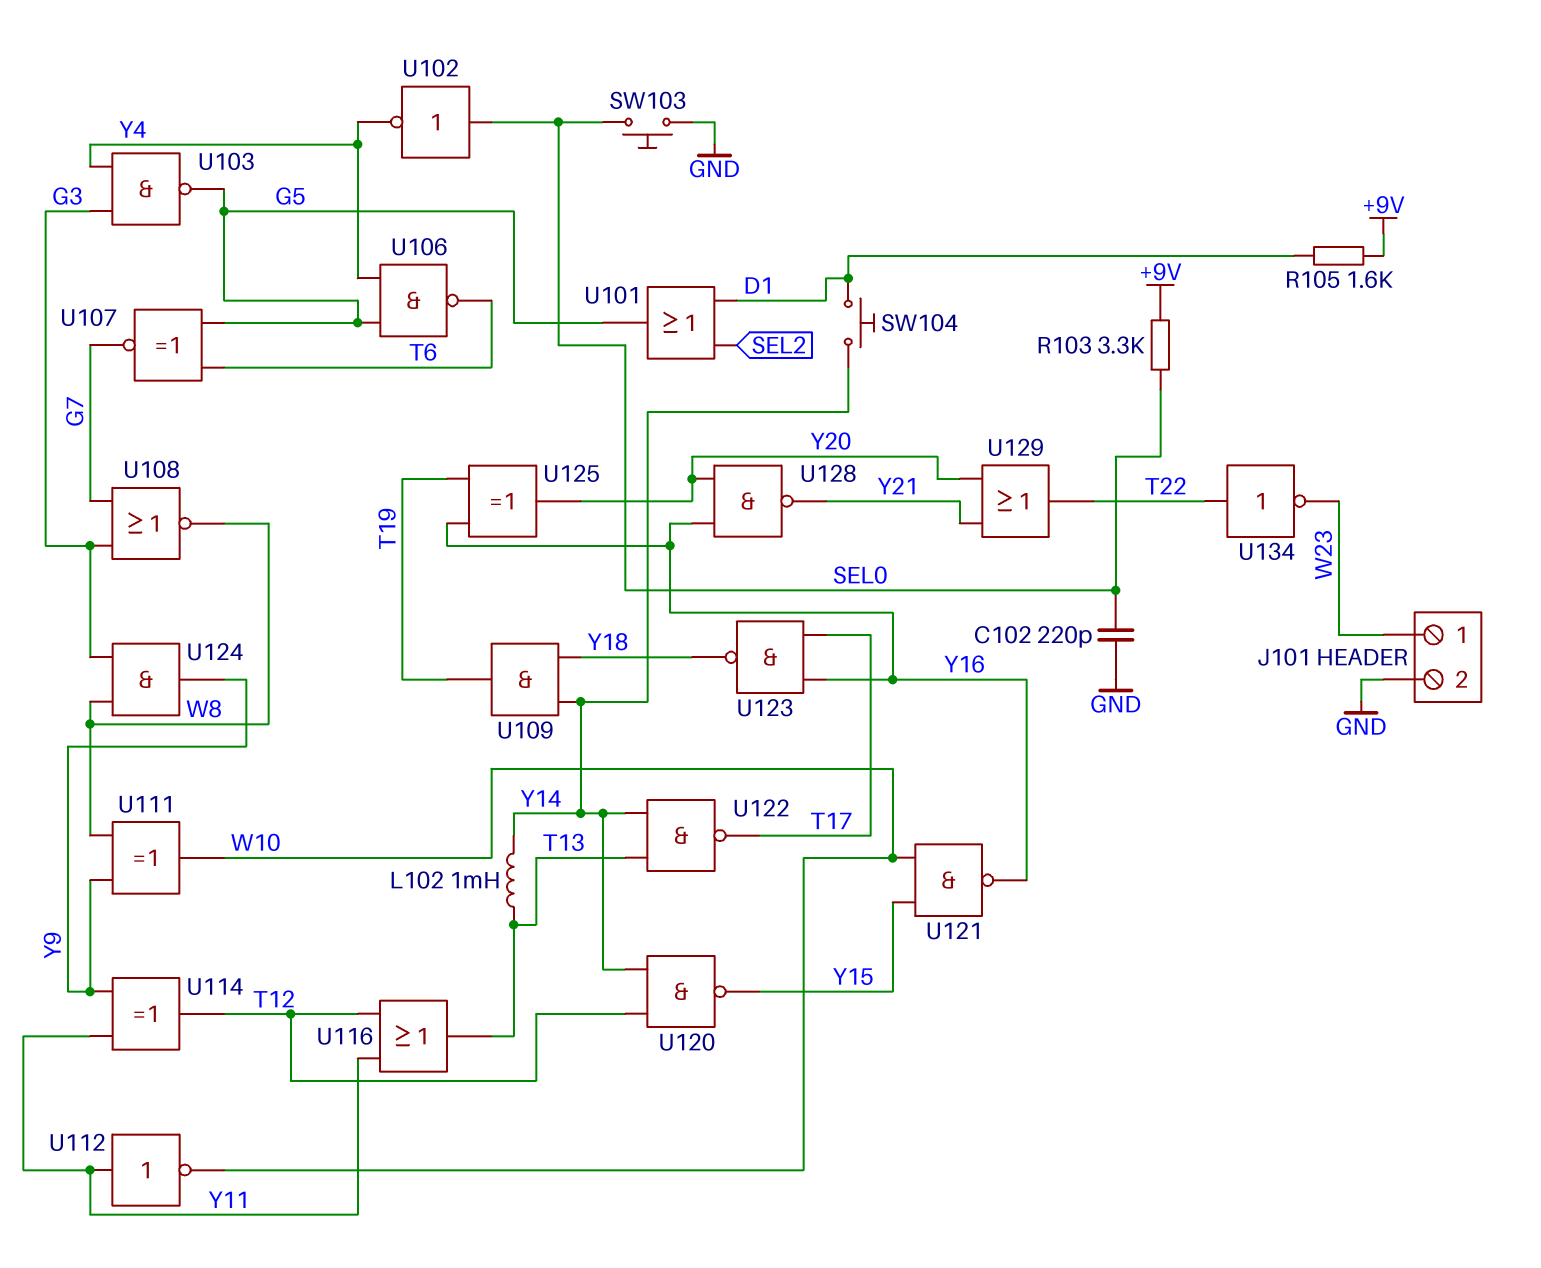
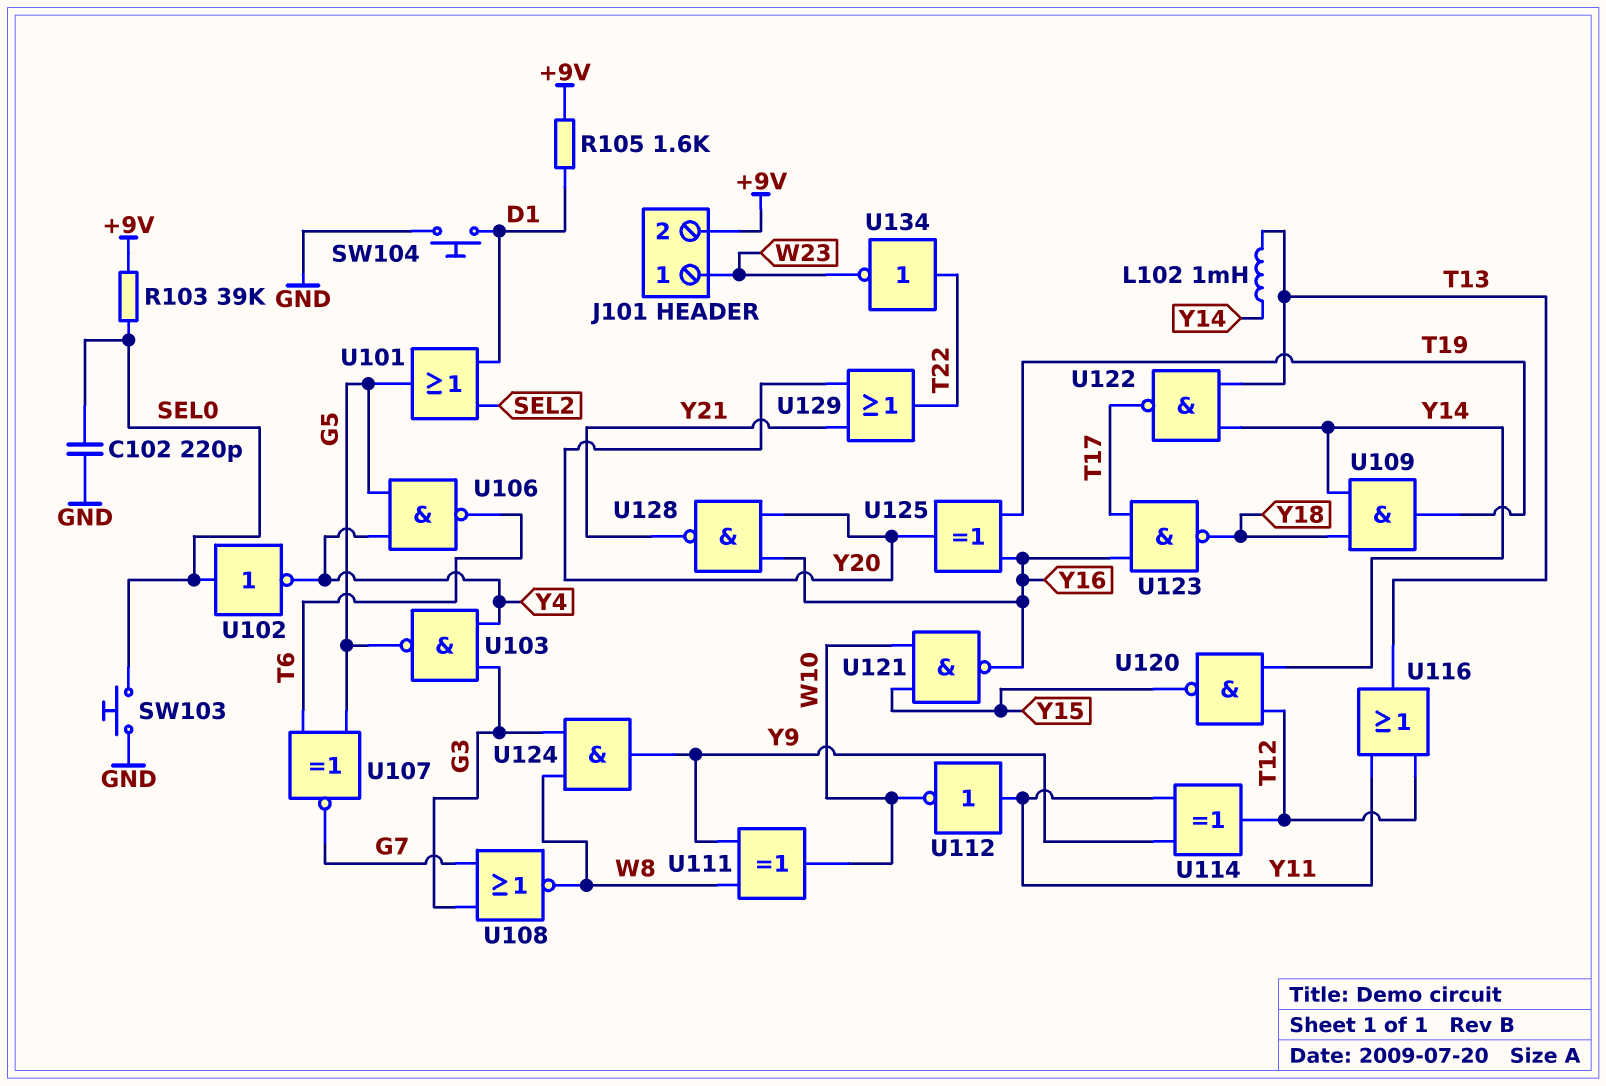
J101 pin 2: GND -> +9V
R103: 3.3k (+9V, SEL0) -> 39k (+9V, SEL0)
SW104: button (D1, Y14) -> button (D1, GND)

